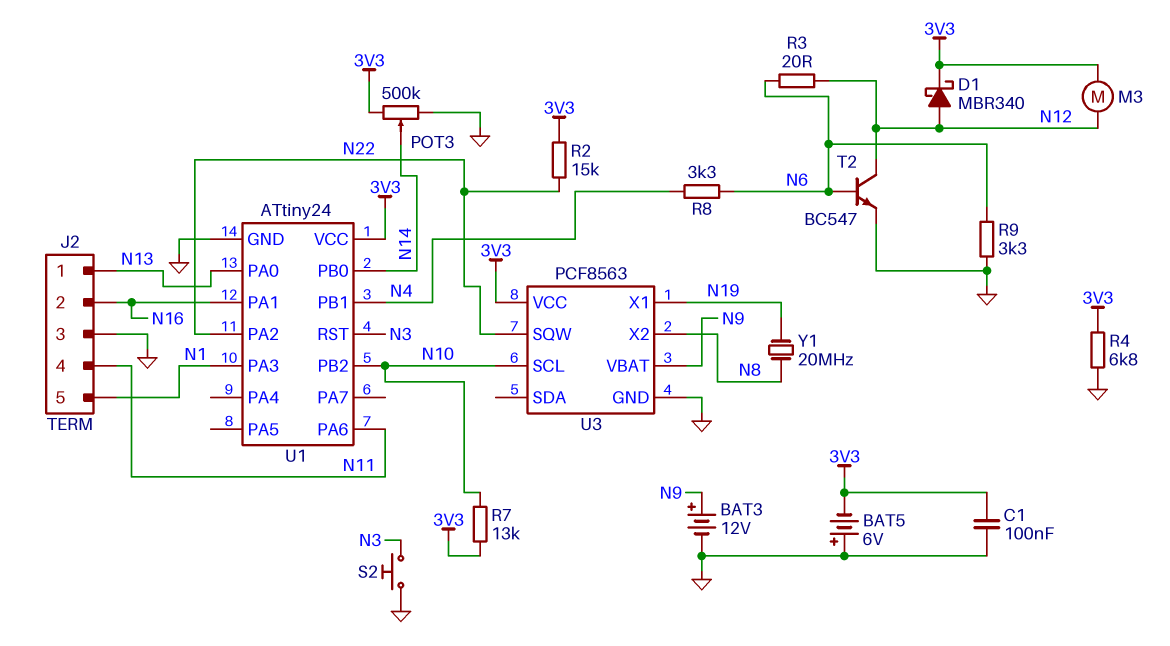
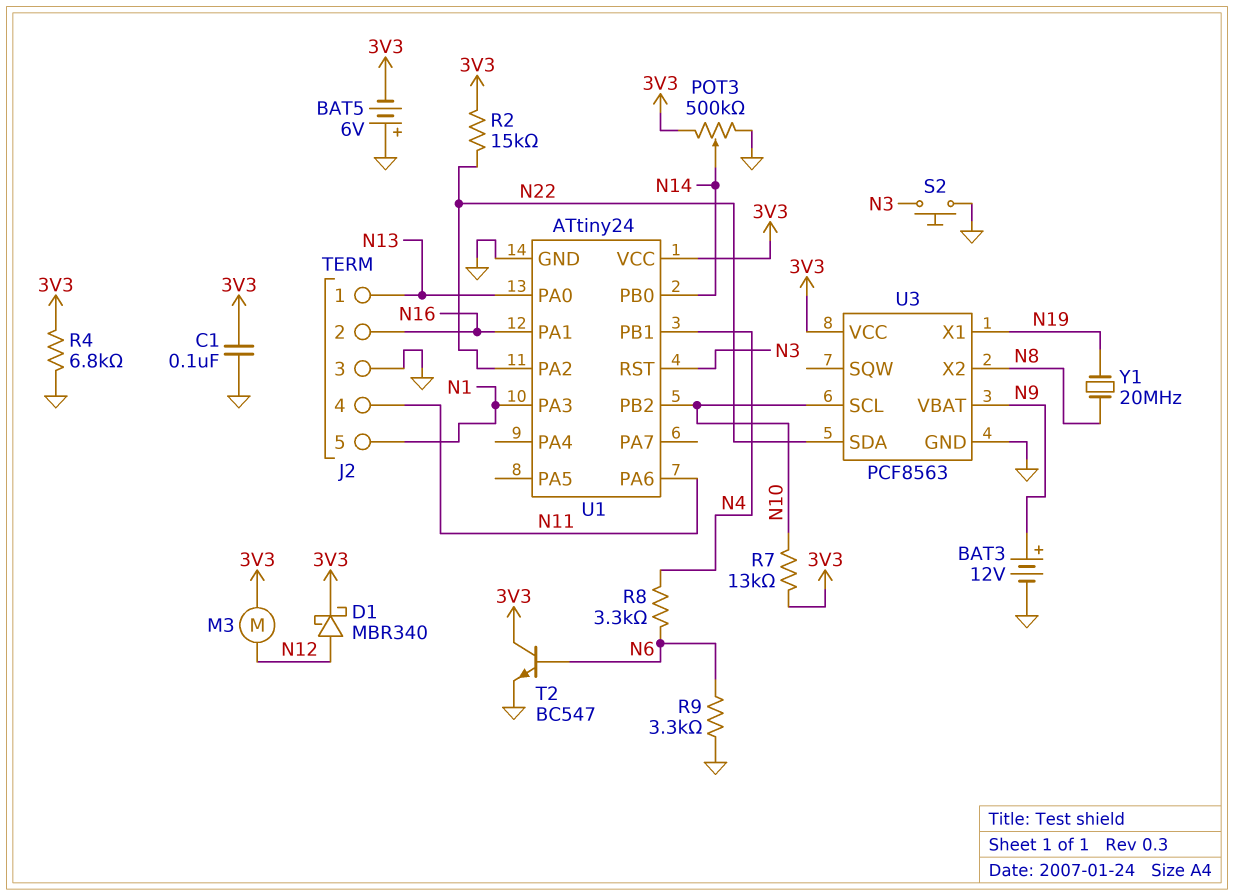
R3: 20 (N6, N12) -> none
T2: NPN BC547 (B N6, C N12, E GND) -> NPN BC547 (B N6, C 3V3, E GND)
U3 pin SDA: none -> N22
U3 pin SQW: N22 -> none

